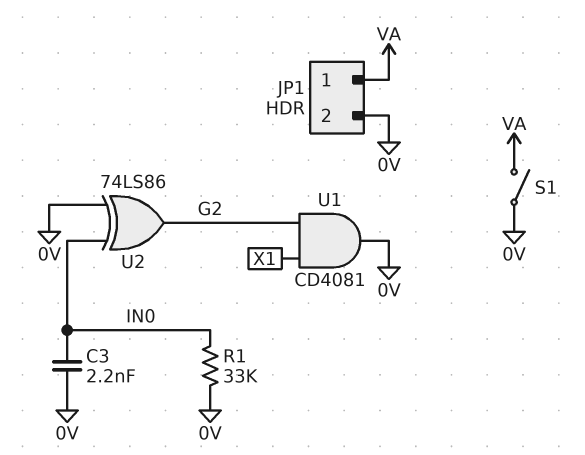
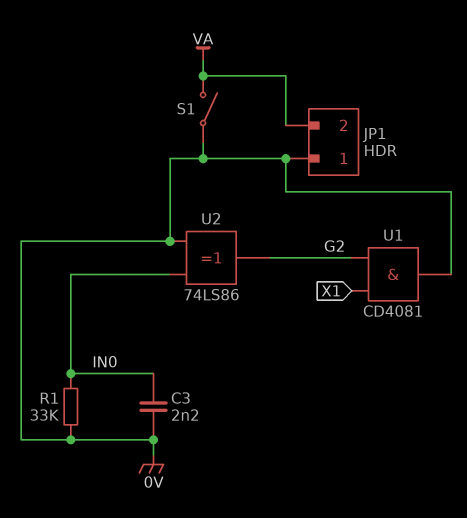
JP1 pin 1: VA -> 0V
JP1 pin 2: 0V -> VA

